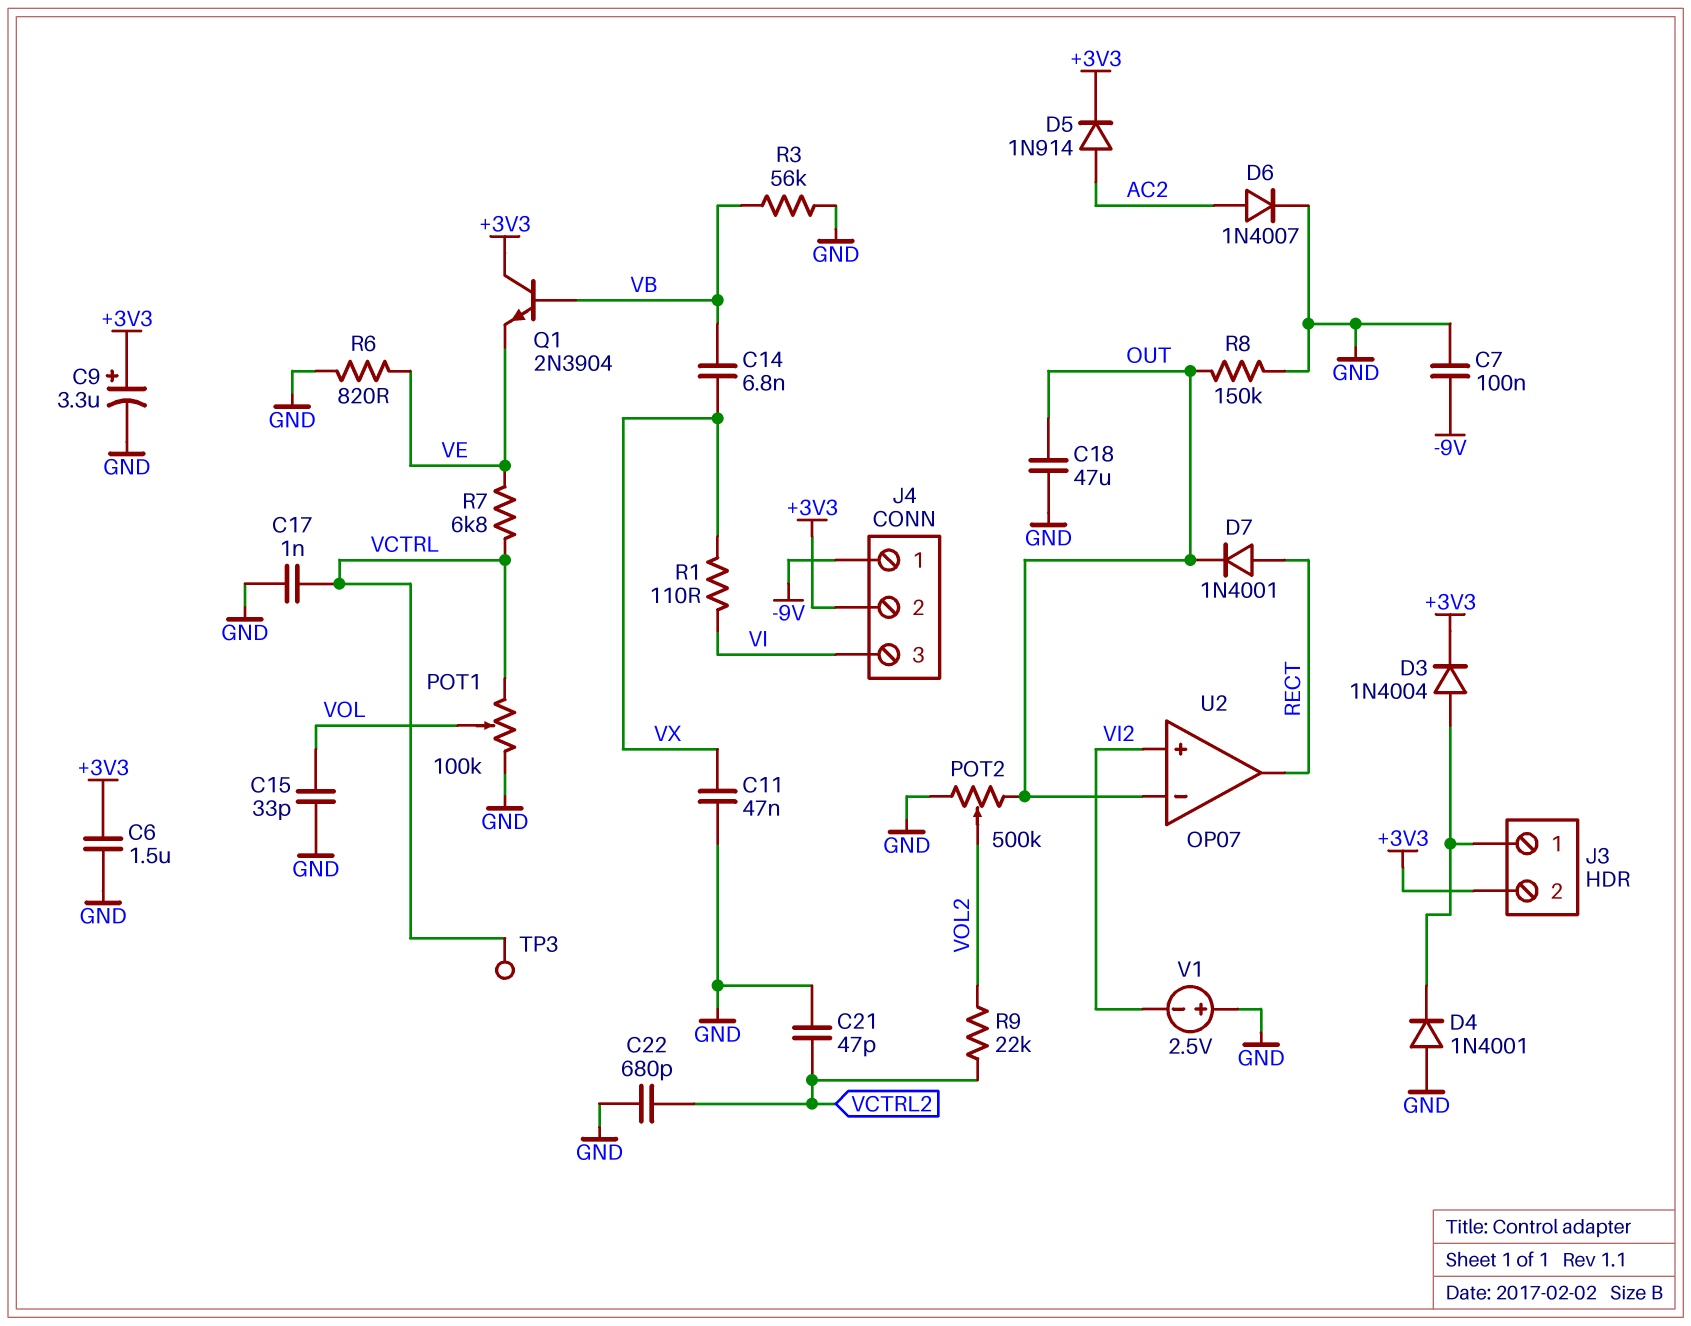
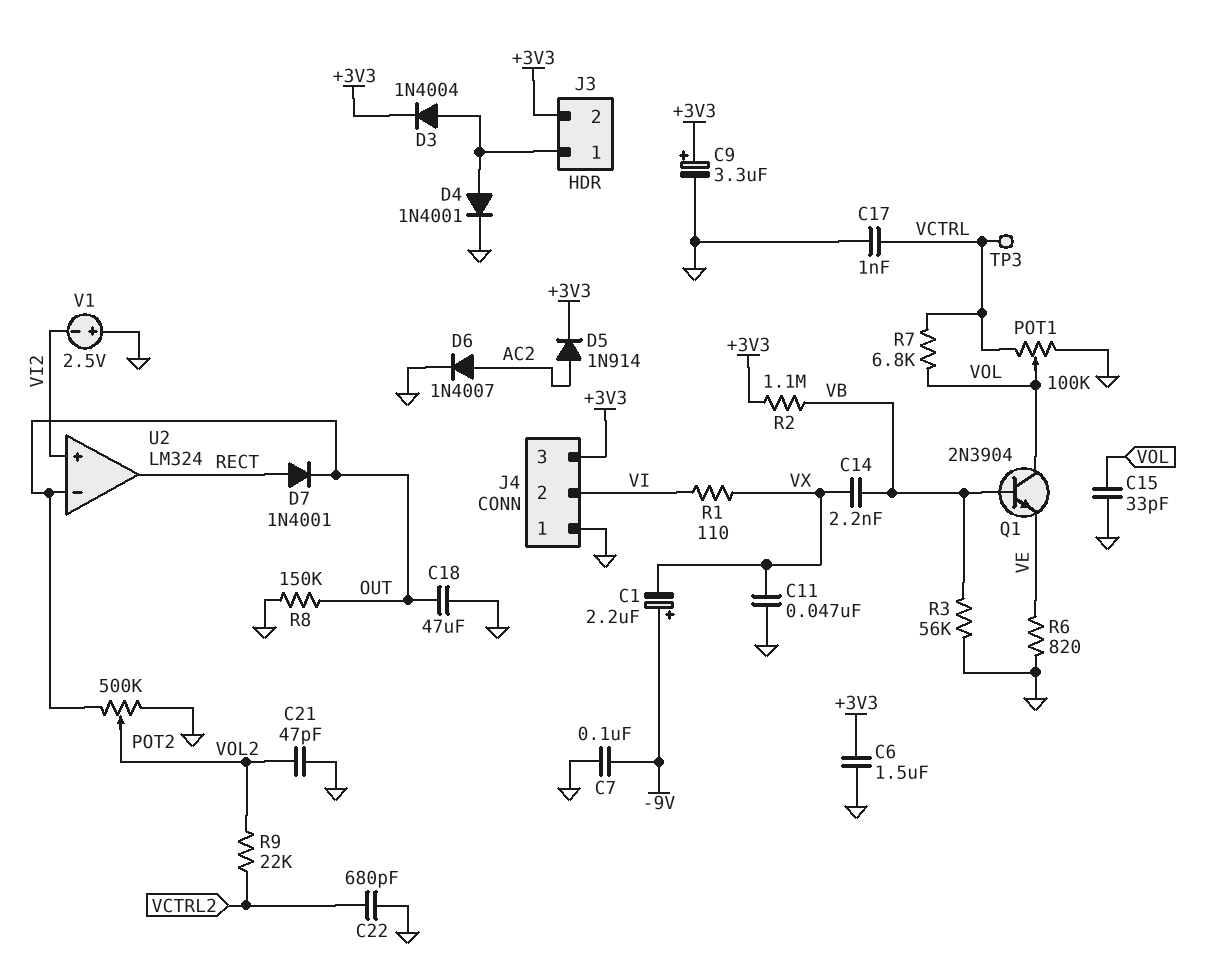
C1: none -> 2.2uF (plus -9V, minus VX)
C14: 6.8nF (VB, VX) -> 2.2nF (VB, VX)
C21: 47pF (GND, VCTRL2) -> 47pF (GND, VOL2)
D4: diode 1N4001 (A GND, K J3/1) -> diode 1N4001 (A J3/1, K GND)
J4 pin 1: -9V -> GND
J4 pin 2: +3V3 -> VI
J4 pin 3: VI -> +3V3
Q1: NPN 2N3904 (B VB, C +3V3, E VE) -> NPN 2N3904 (B VB, C VOL, E VE)
R2: none -> 1.1M (+3V3, VB)
R7: 6.8k (VCTRL, VE) -> 6.8k (VCTRL, VOL)
U2: OP07 -> LM324

